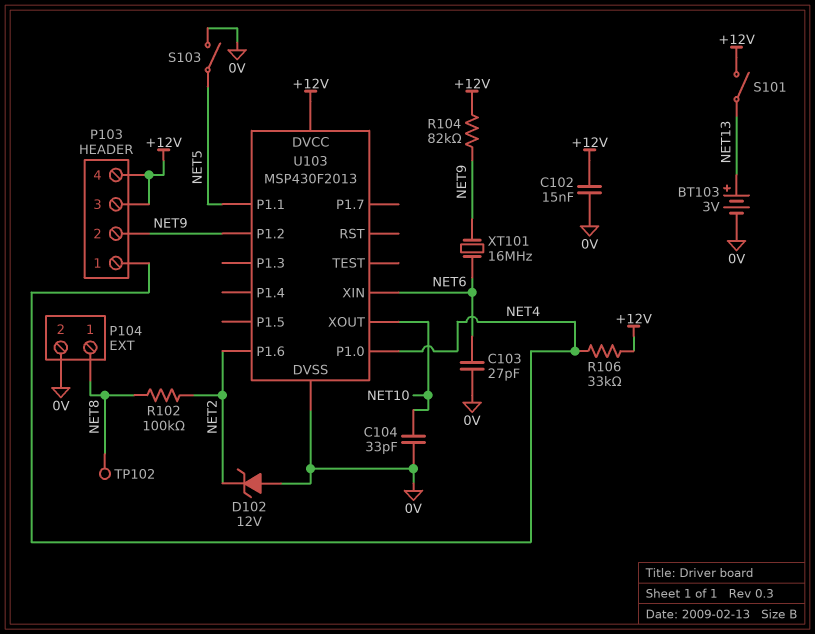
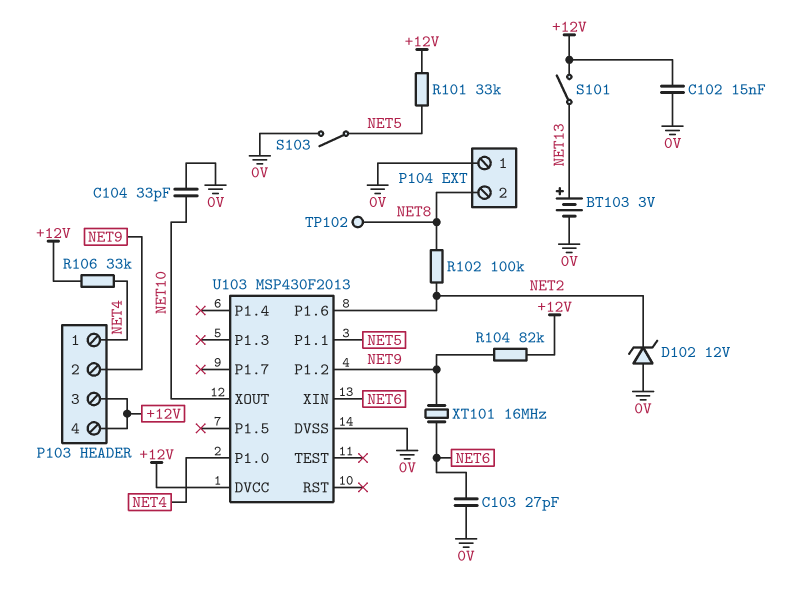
P104 pin 1: NET8 -> 0V
P104 pin 2: 0V -> NET8
R101: none -> 33k (+12V, NET5)

